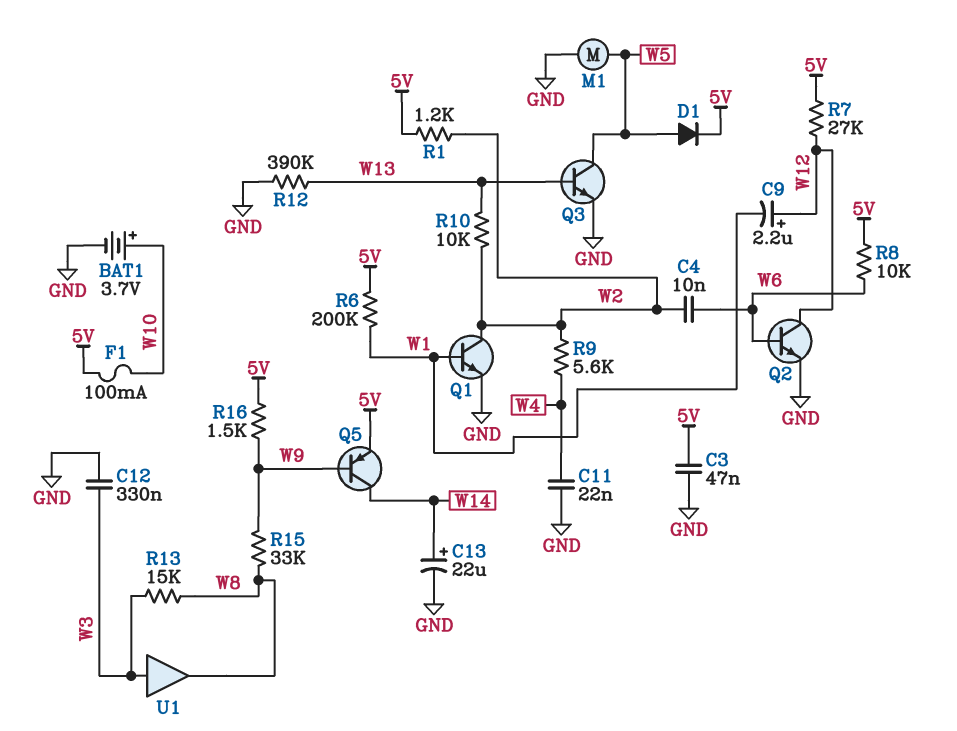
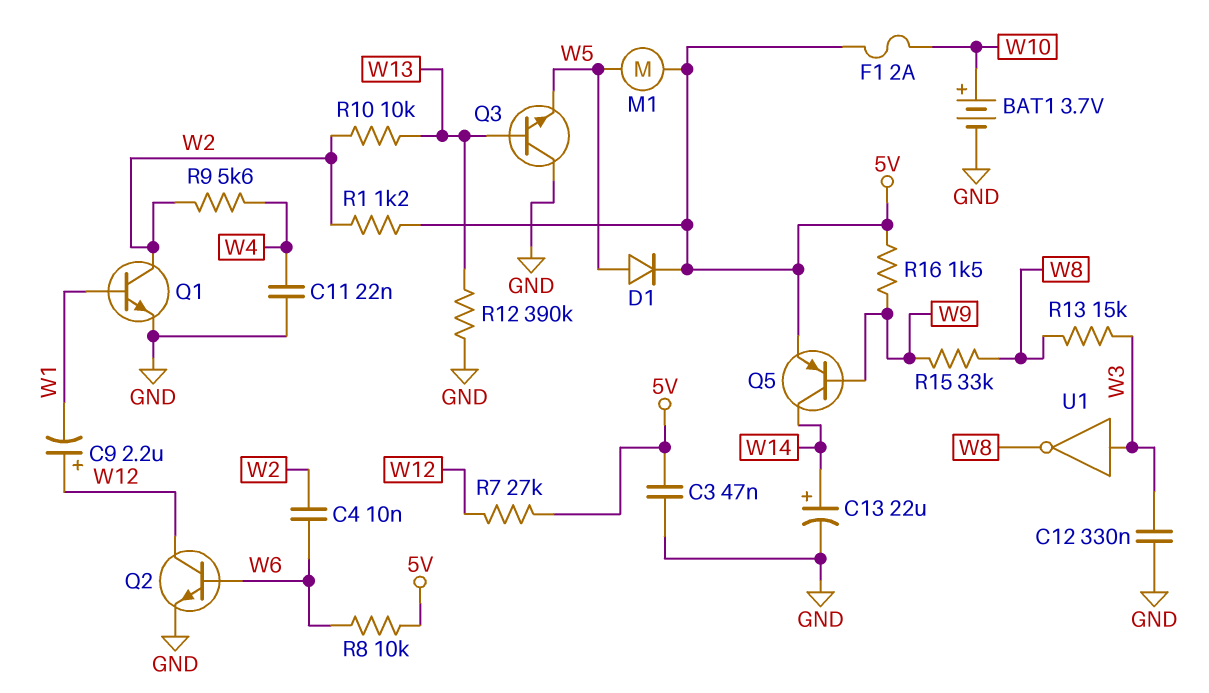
F1: 100mA (5V, W10) -> 2A (5V, W10)
M1: motor (GND, W5) -> motor (5V, W5)
Q3: NPN (B W13, C W5, E GND) -> NPN (B W13, C GND, E W5)
R6: 200k (5V, W1) -> none
U1: buffer (in W3, out W8) -> NOT (in W3, out W8)

